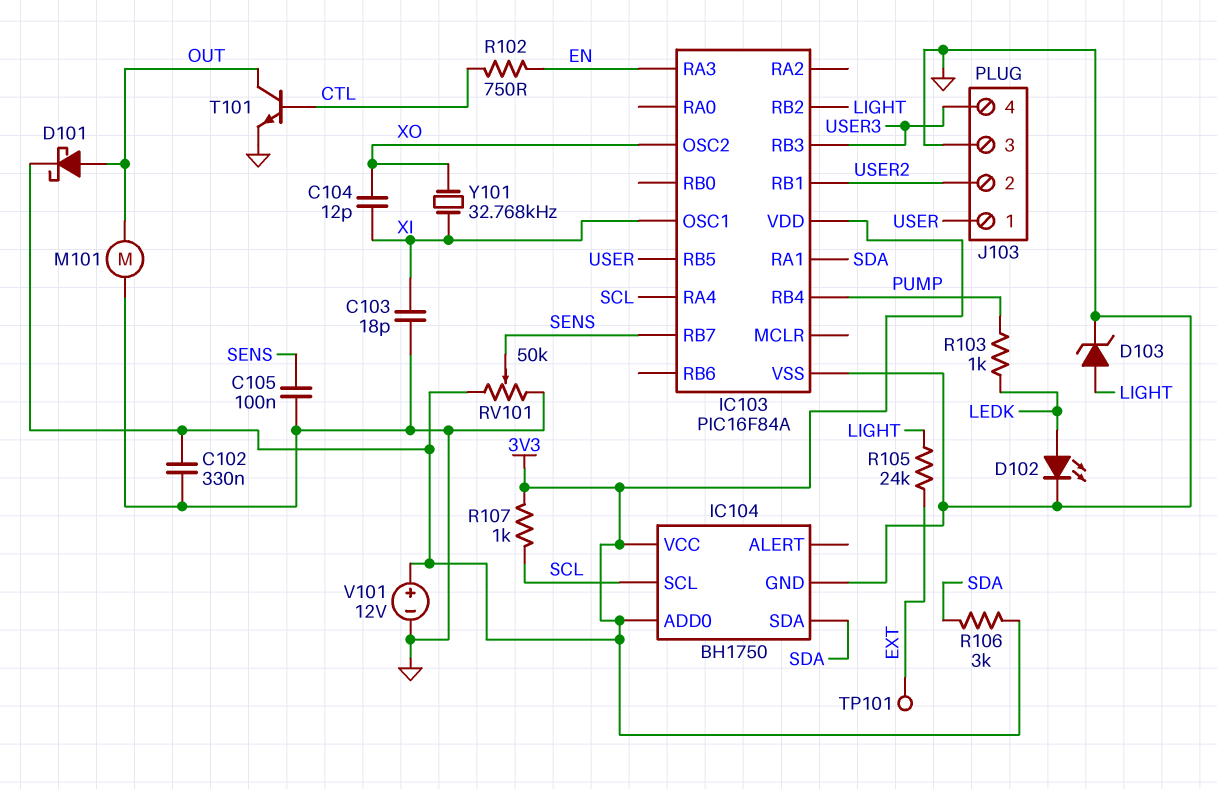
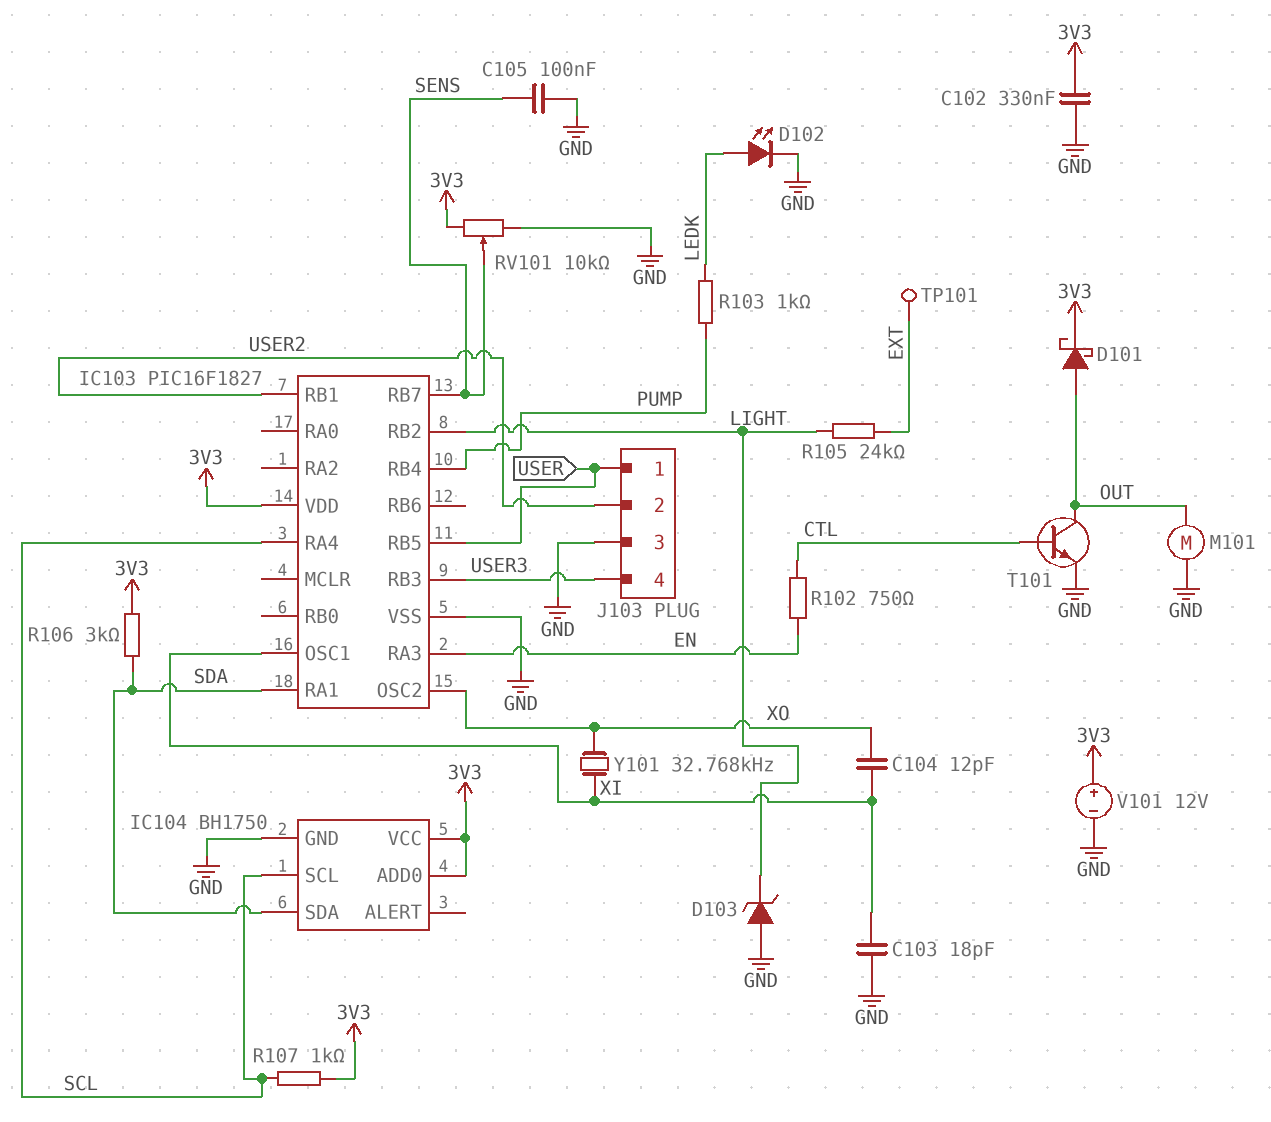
D103: zener (A LIGHT, K GND) -> zener (A GND, K LIGHT)
IC103: PIC16F84A -> PIC16F1827
RV101: 50k (3V3, GND, wiper SENS) -> 10k (3V3, GND, wiper SENS)

